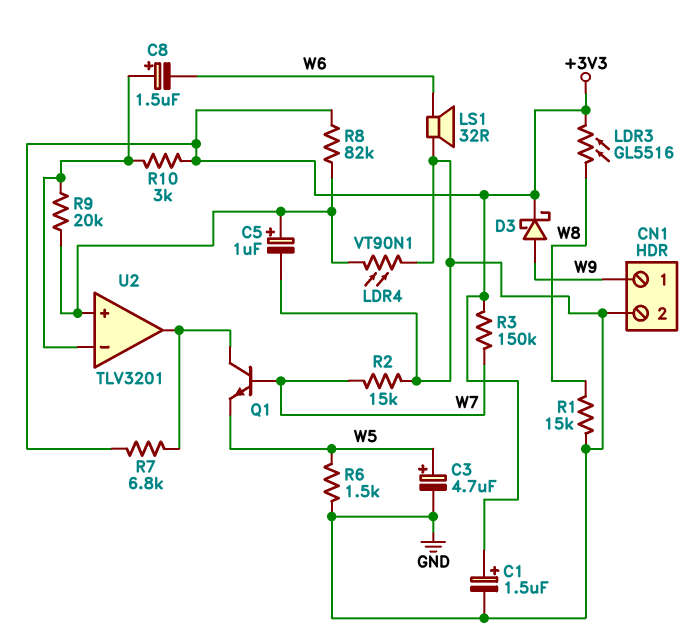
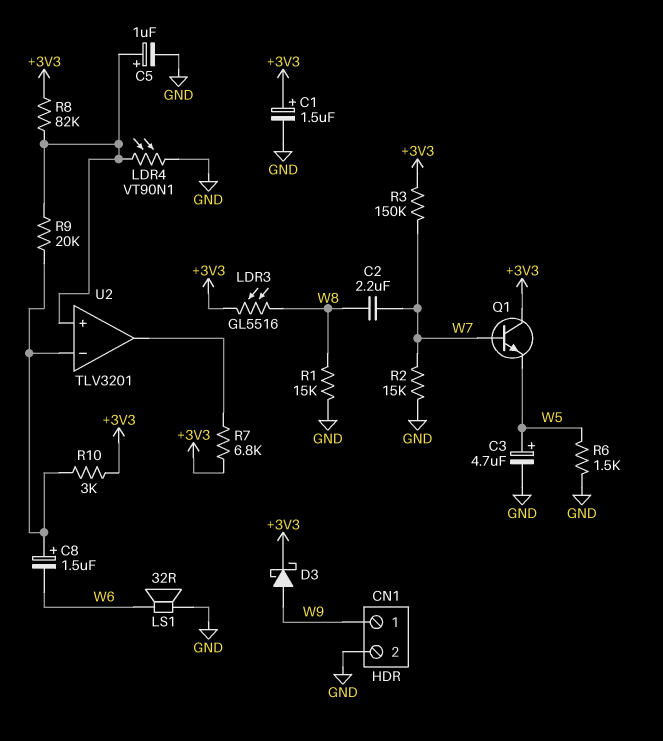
C2: none -> 2.2uF (W7, W8)
Q1: NPN (B W7, C U2/out, E W5) -> NPN (B W7, C +3V3, E W5)

